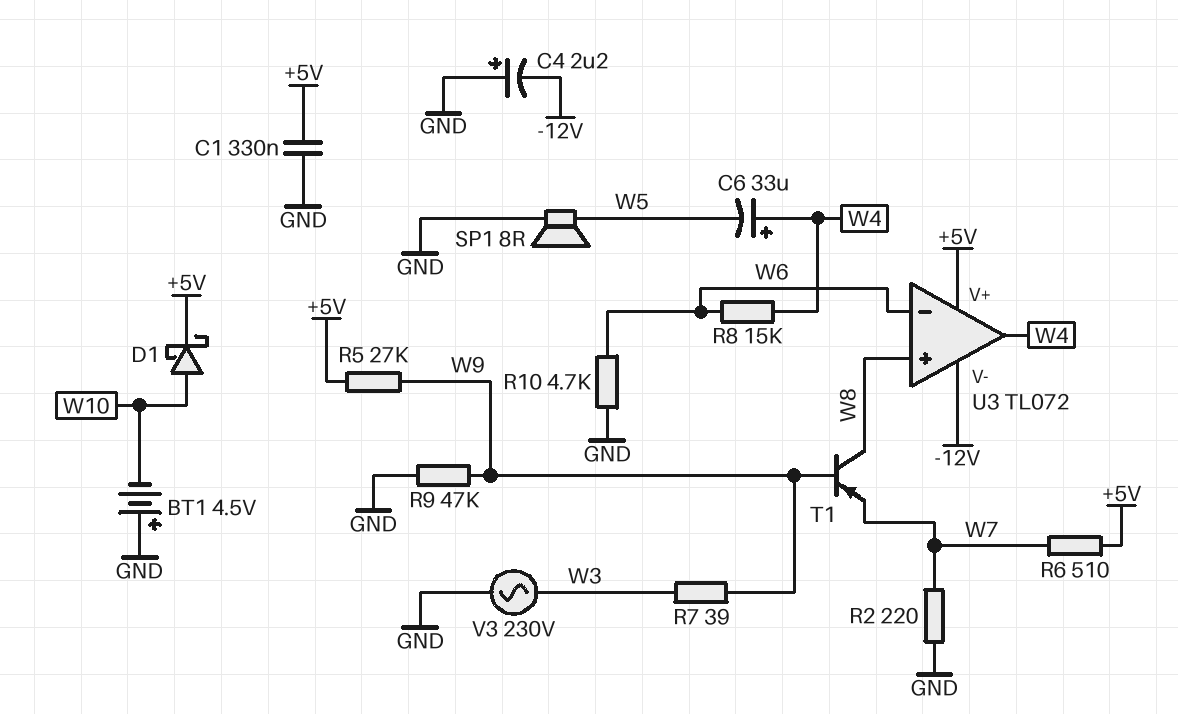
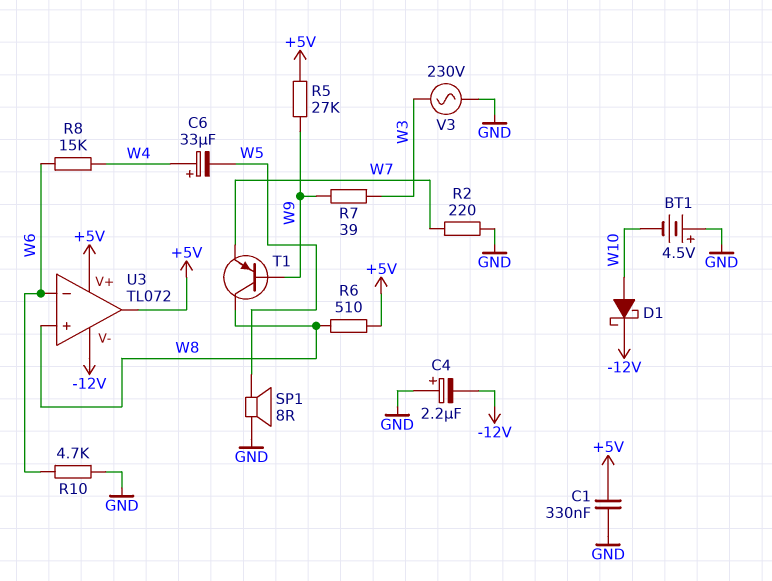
D1: schottky (A W10, K +5V) -> schottky (A W10, K -12V)
R6: 510 (+5V, W7) -> 510 (+5V, W8)
R9: 47k (GND, W9) -> none
U3 pin out: W4 -> +5V

